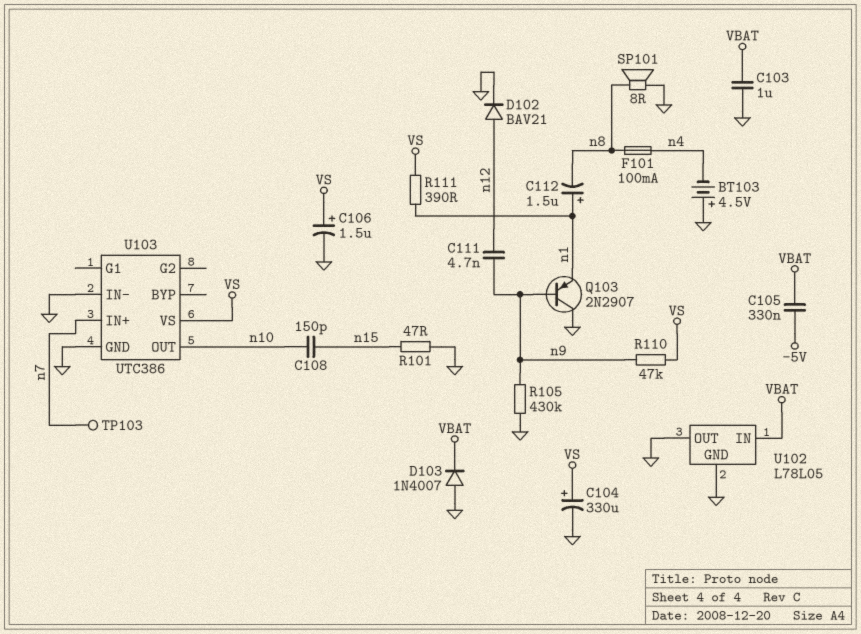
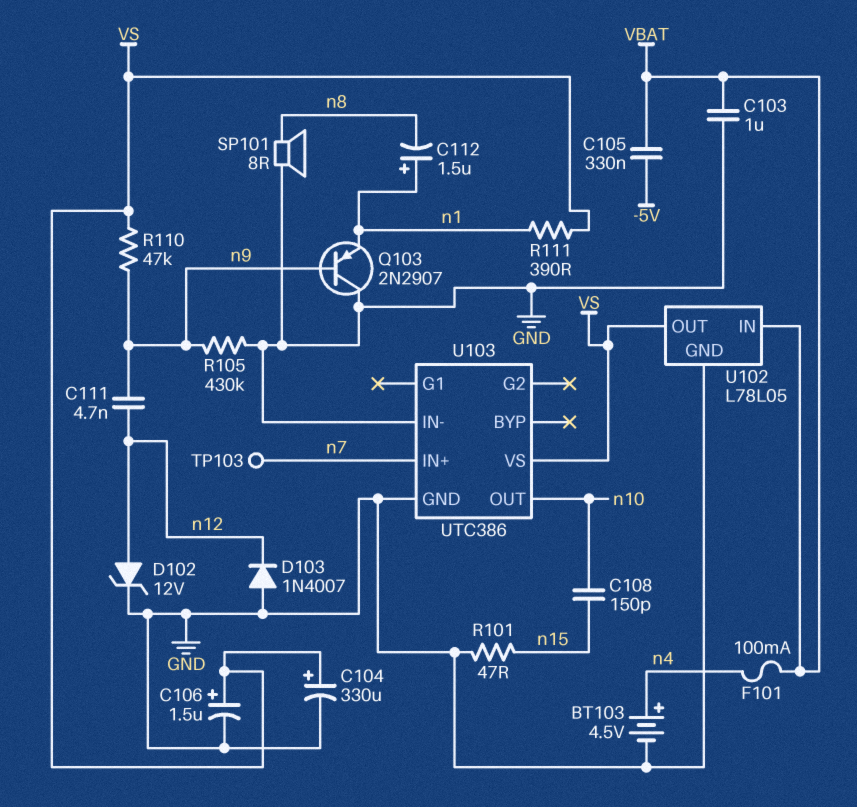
BT103: 4.5V (plus GND, minus n4) -> 4.5V (plus n4, minus GND)
D102: diode BAV21 (A n12, K GND) -> zener 12V (A n12, K GND)
D103: diode 1N4007 (A GND, K VBAT) -> diode 1N4007 (A GND, K n12)
F101: 100mA (n4, n8) -> 100mA (VBAT, n4)
U102 pin OUT: GND -> VS

